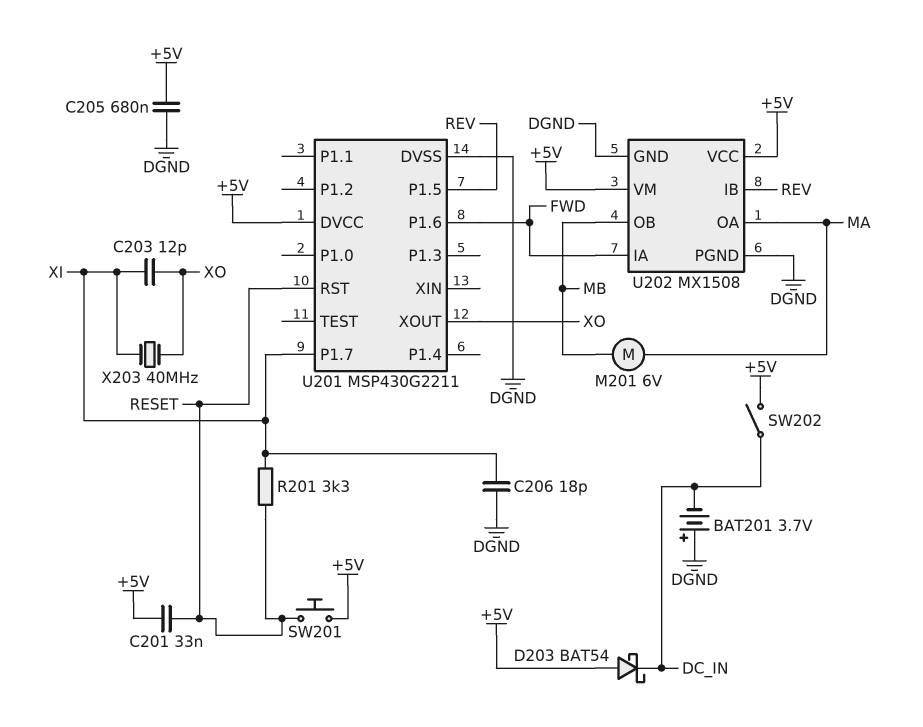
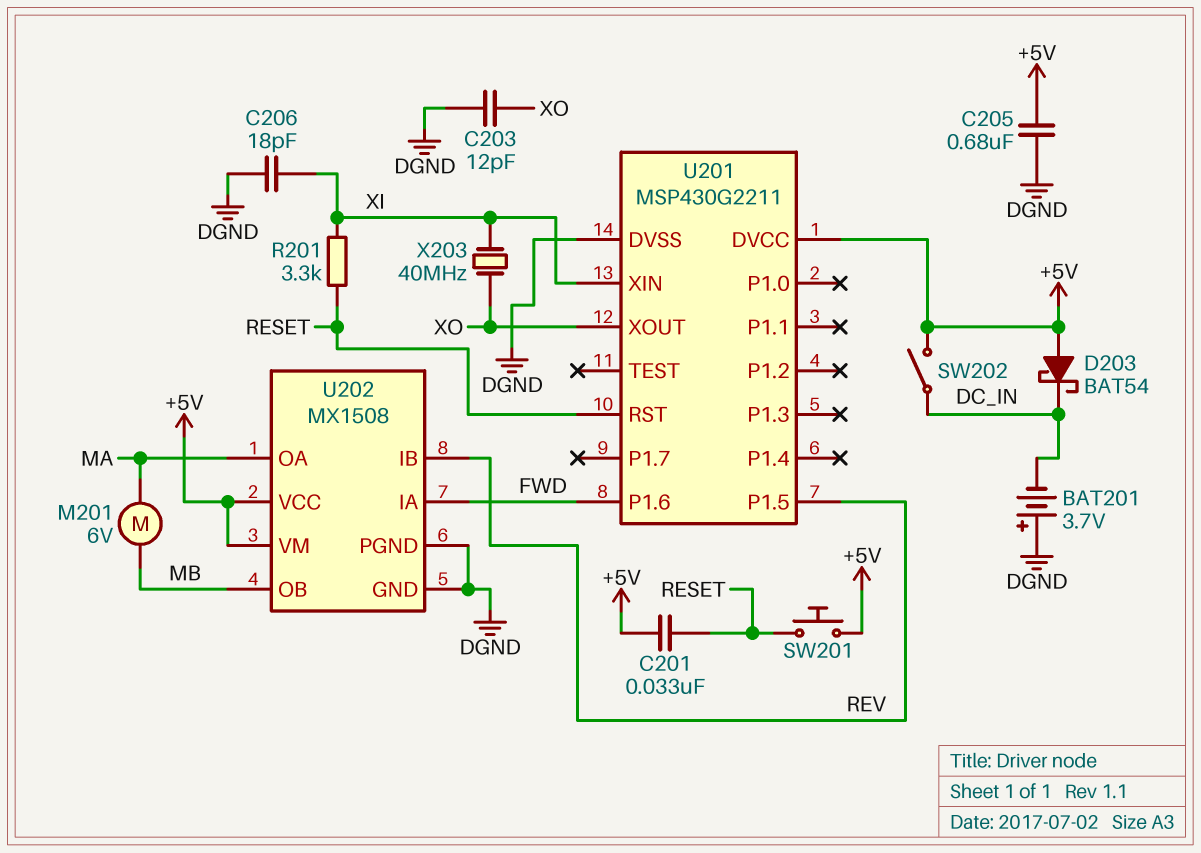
C203: 12pF (XI, XO) -> 12pF (DGND, XO)
U201 pin P1.7: XI -> none
U201 pin XIN: none -> XI

